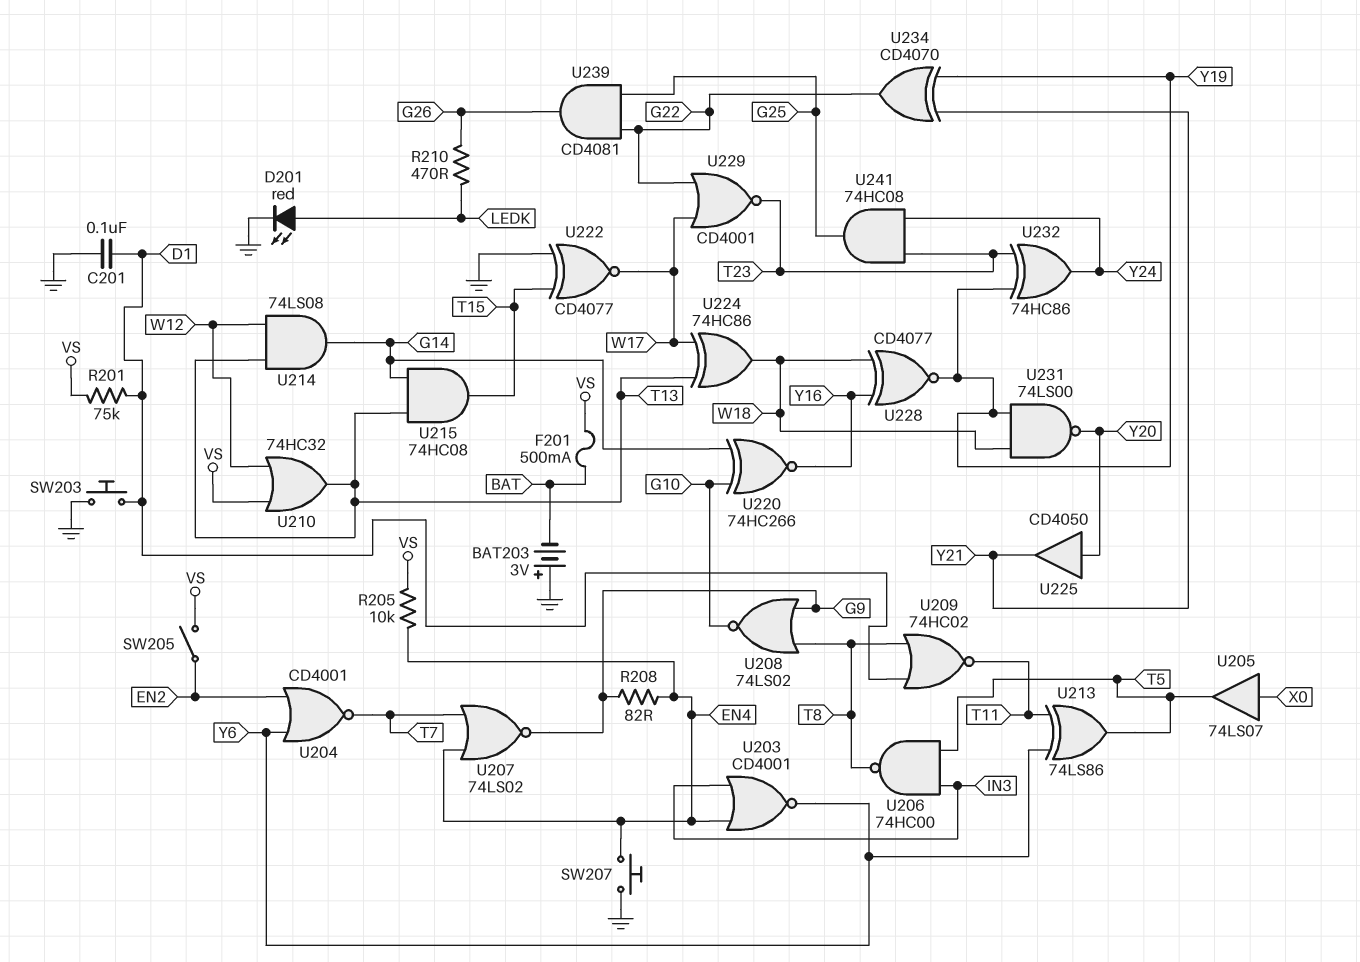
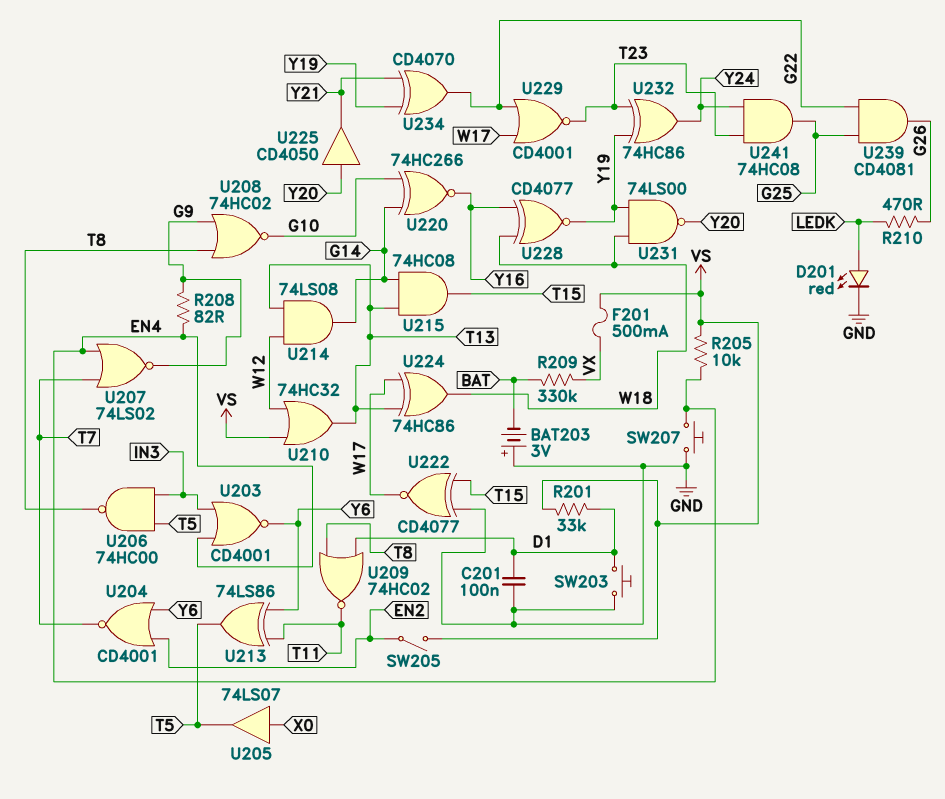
F201: 500mA (BAT, VS) -> 500mA (VS, VX)
R201: 75k (D1, VS) -> 33k (D1, VS)
R209: none -> 330k (BAT, VX)
U208: NOR 74LS02 (in G9, in T8, out G10) -> NOR 74HC02 (in G9, in T8, out G10)

